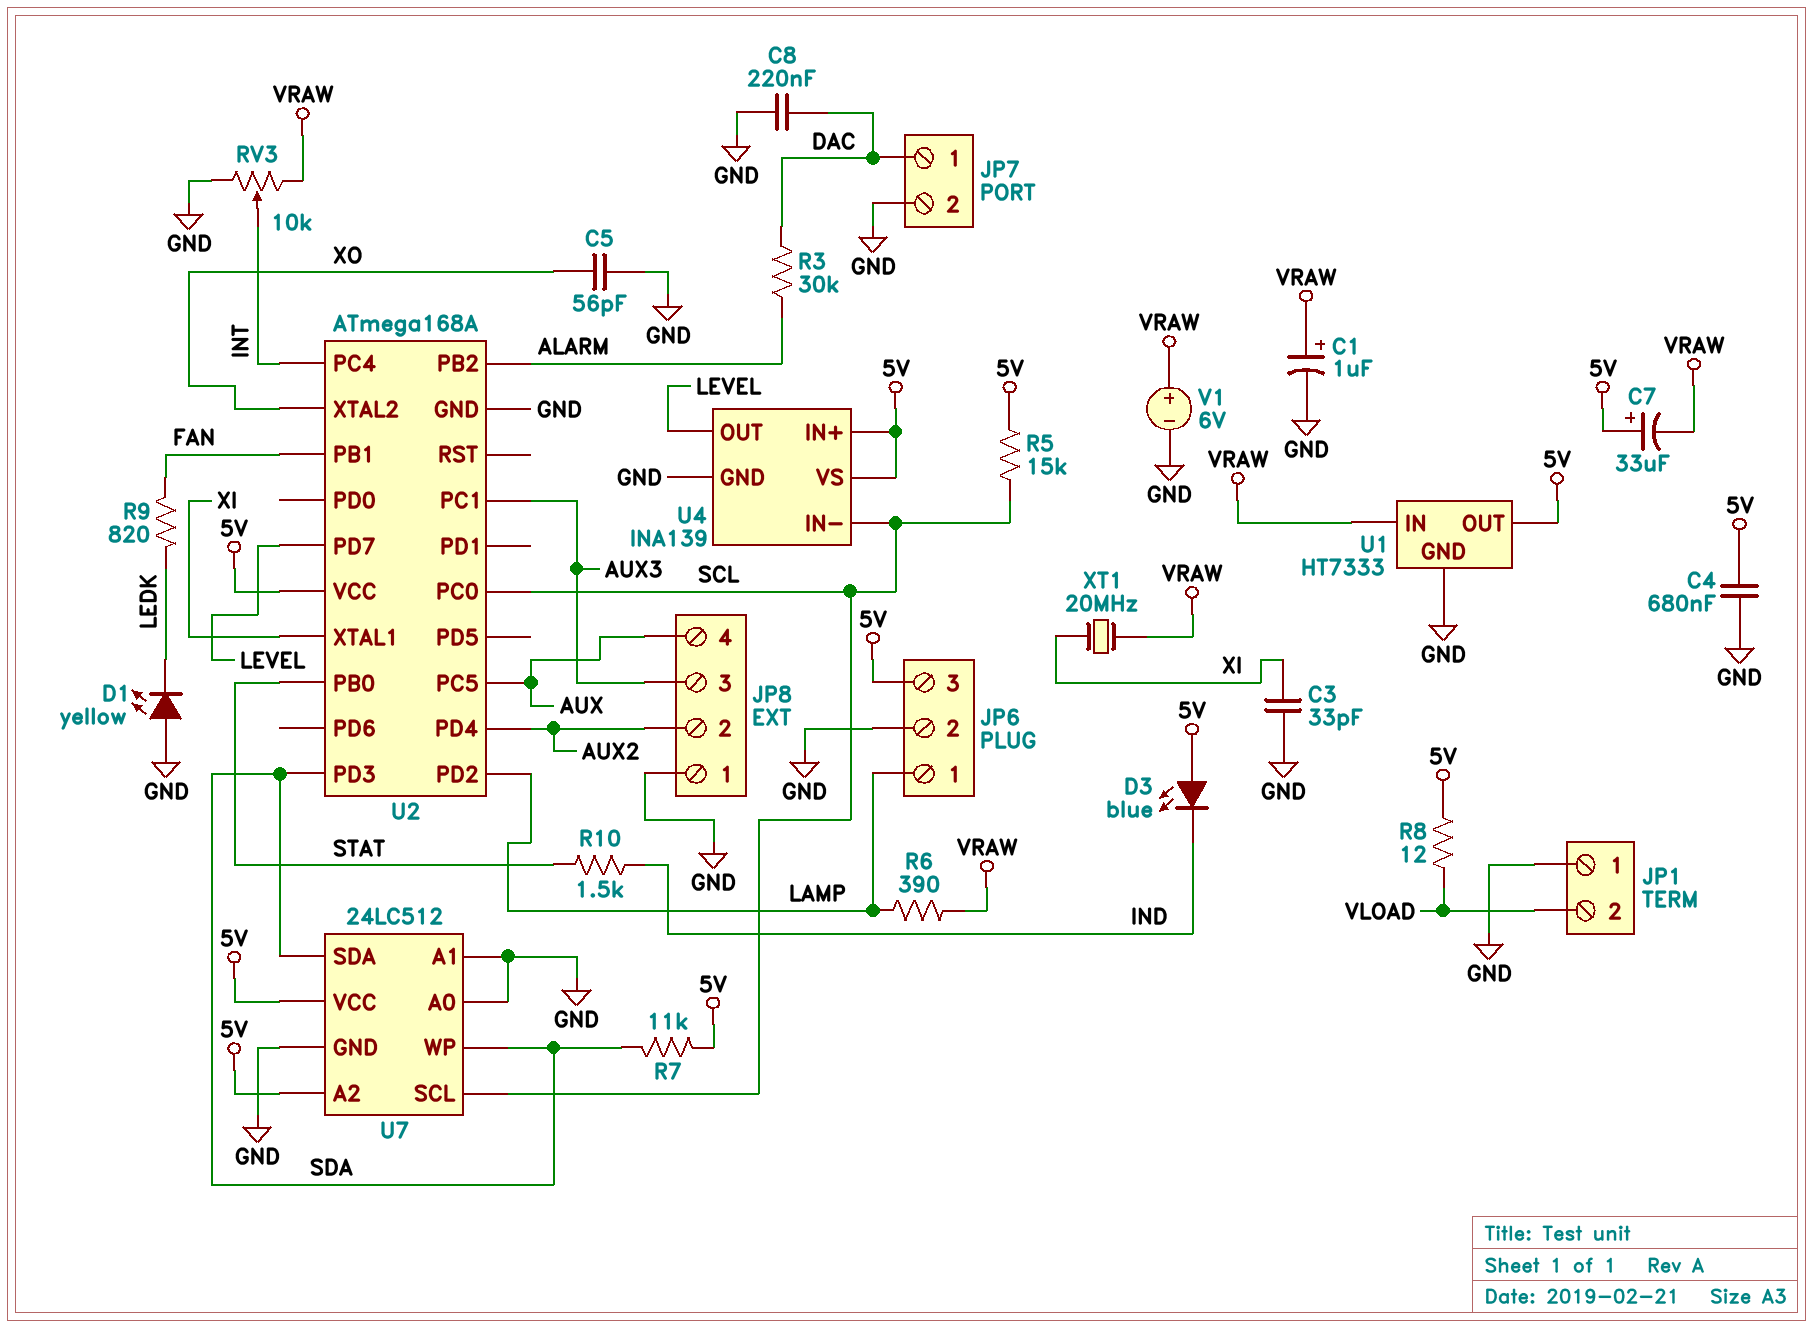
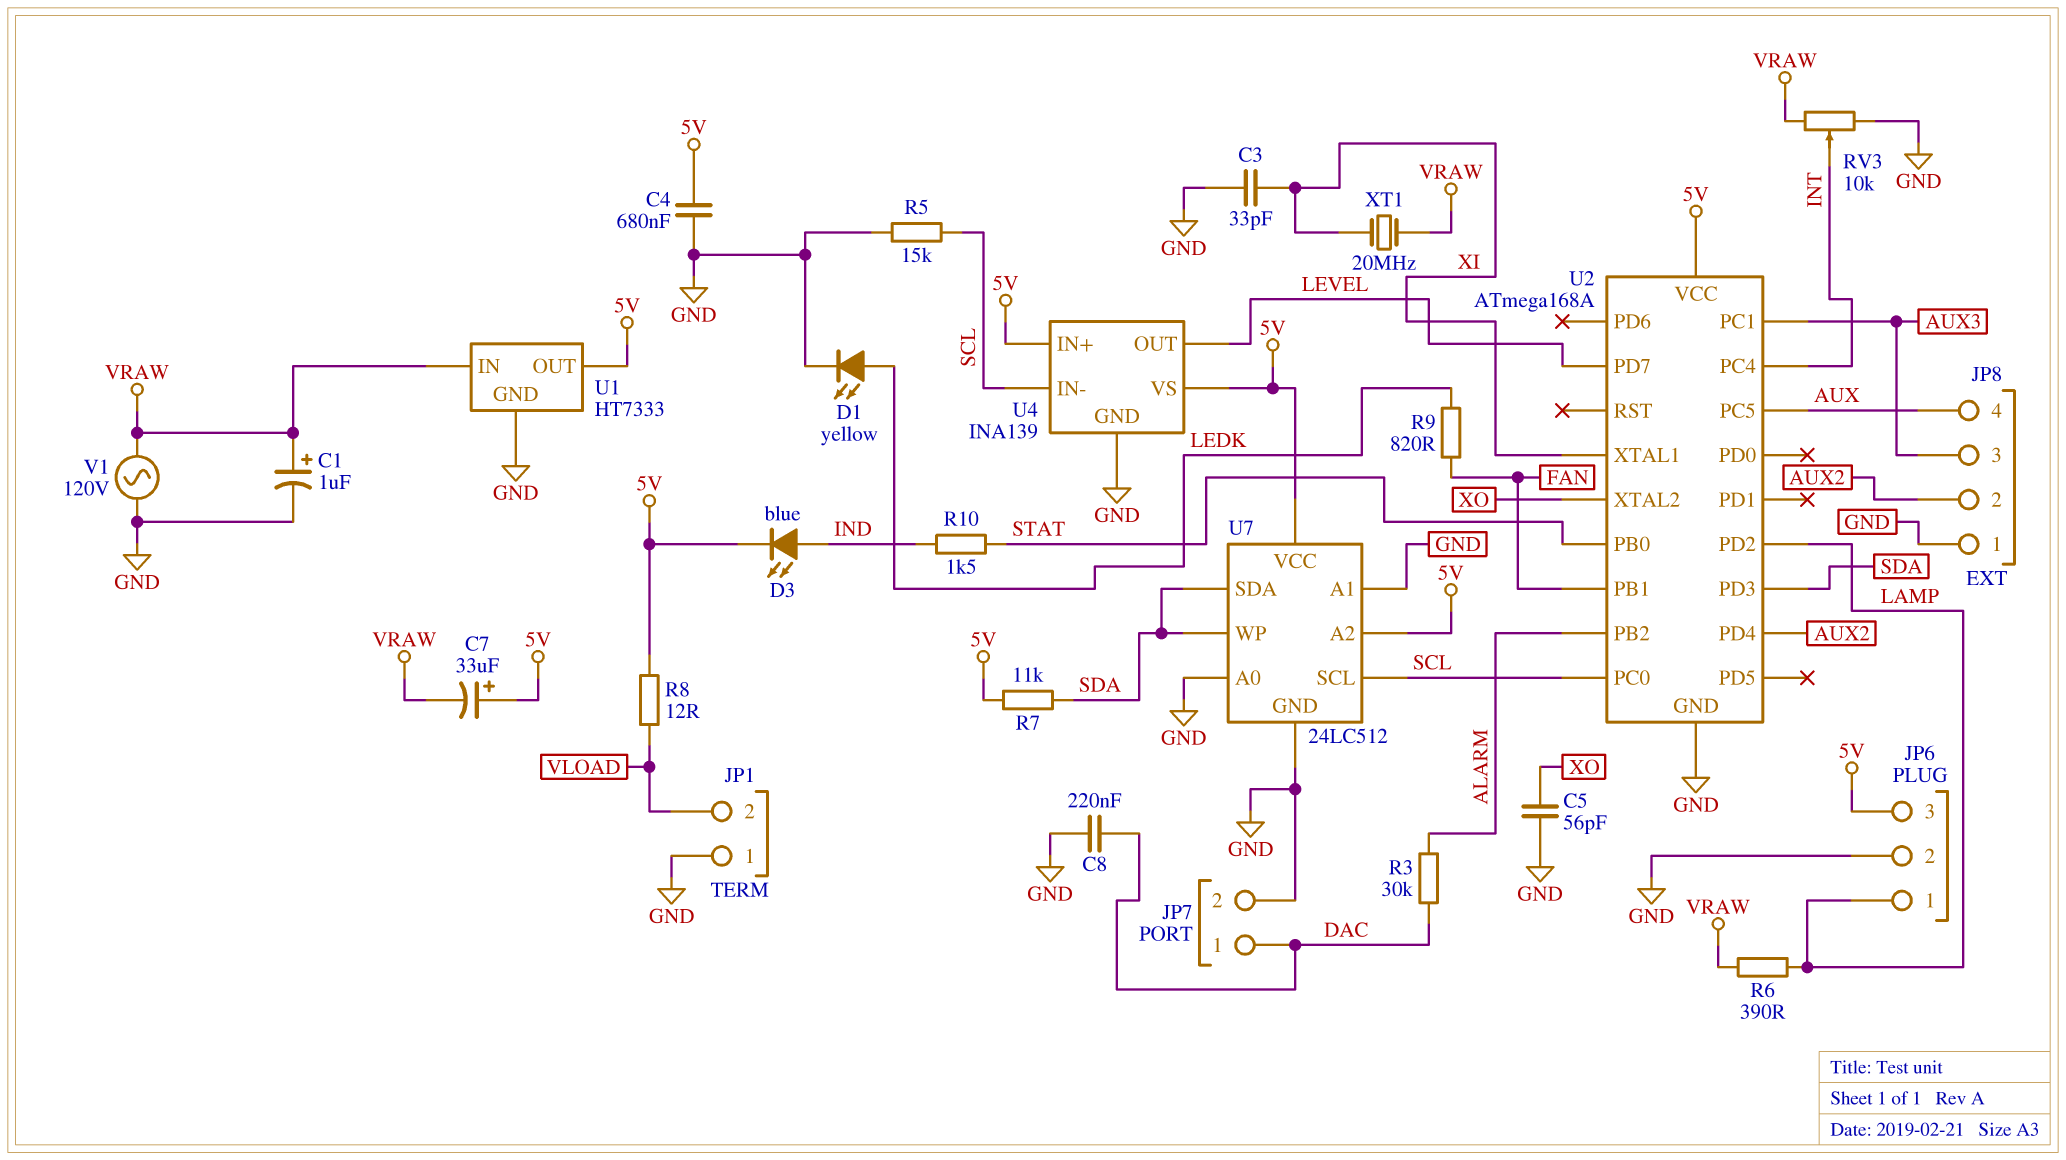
D1: LED yellow (A GND, K LEDK) -> LED yellow (A LEDK, K GND)
D3: LED blue (A 5V, K IND) -> LED blue (A IND, K 5V)
R5: 15k (5V, SCL) -> 15k (GND, SCL)
V1: 6V (plus VRAW, minus GND) -> AC 120V (GND, VRAW)

